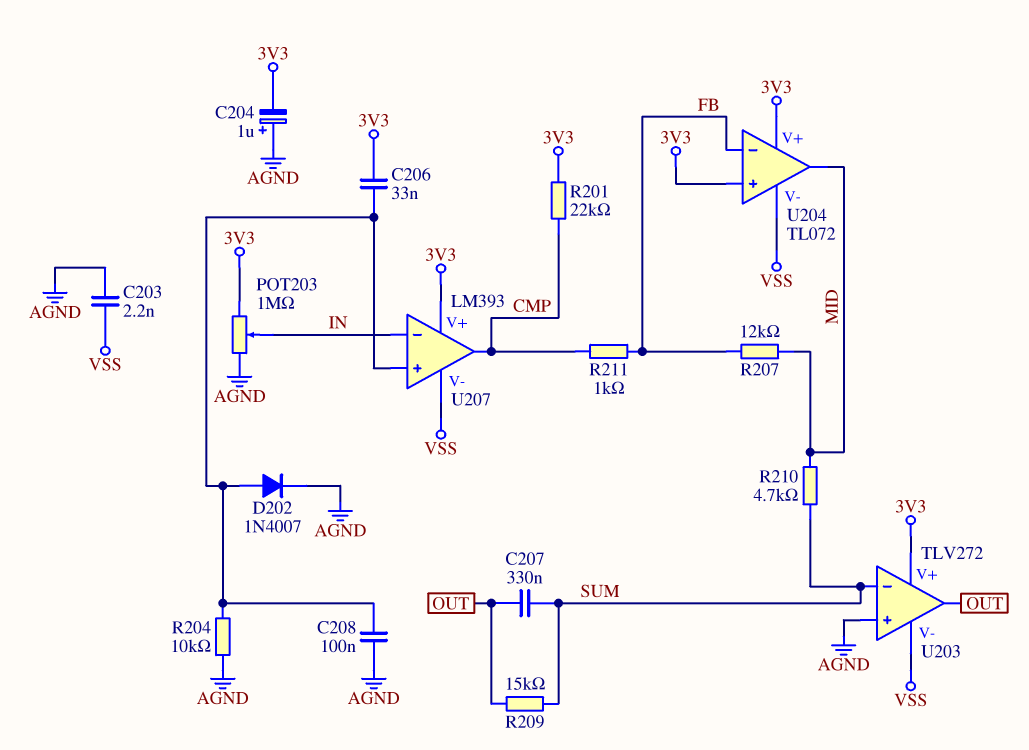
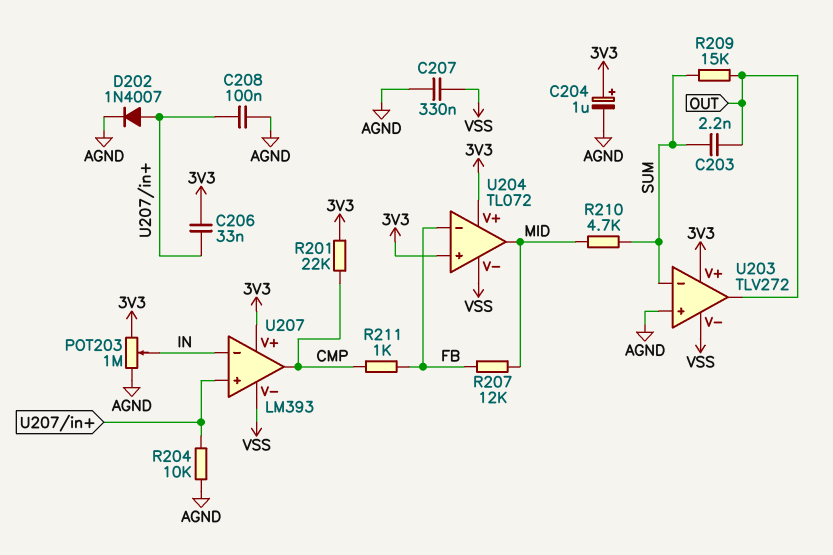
C203: 2.2nF (AGND, VSS) -> 2.2nF (OUT, SUM)
C204: 1uF (plus AGND, minus 3V3) -> 1uF (plus 3V3, minus AGND)
C207: 330nF (OUT, SUM) -> 330nF (AGND, VSS)

